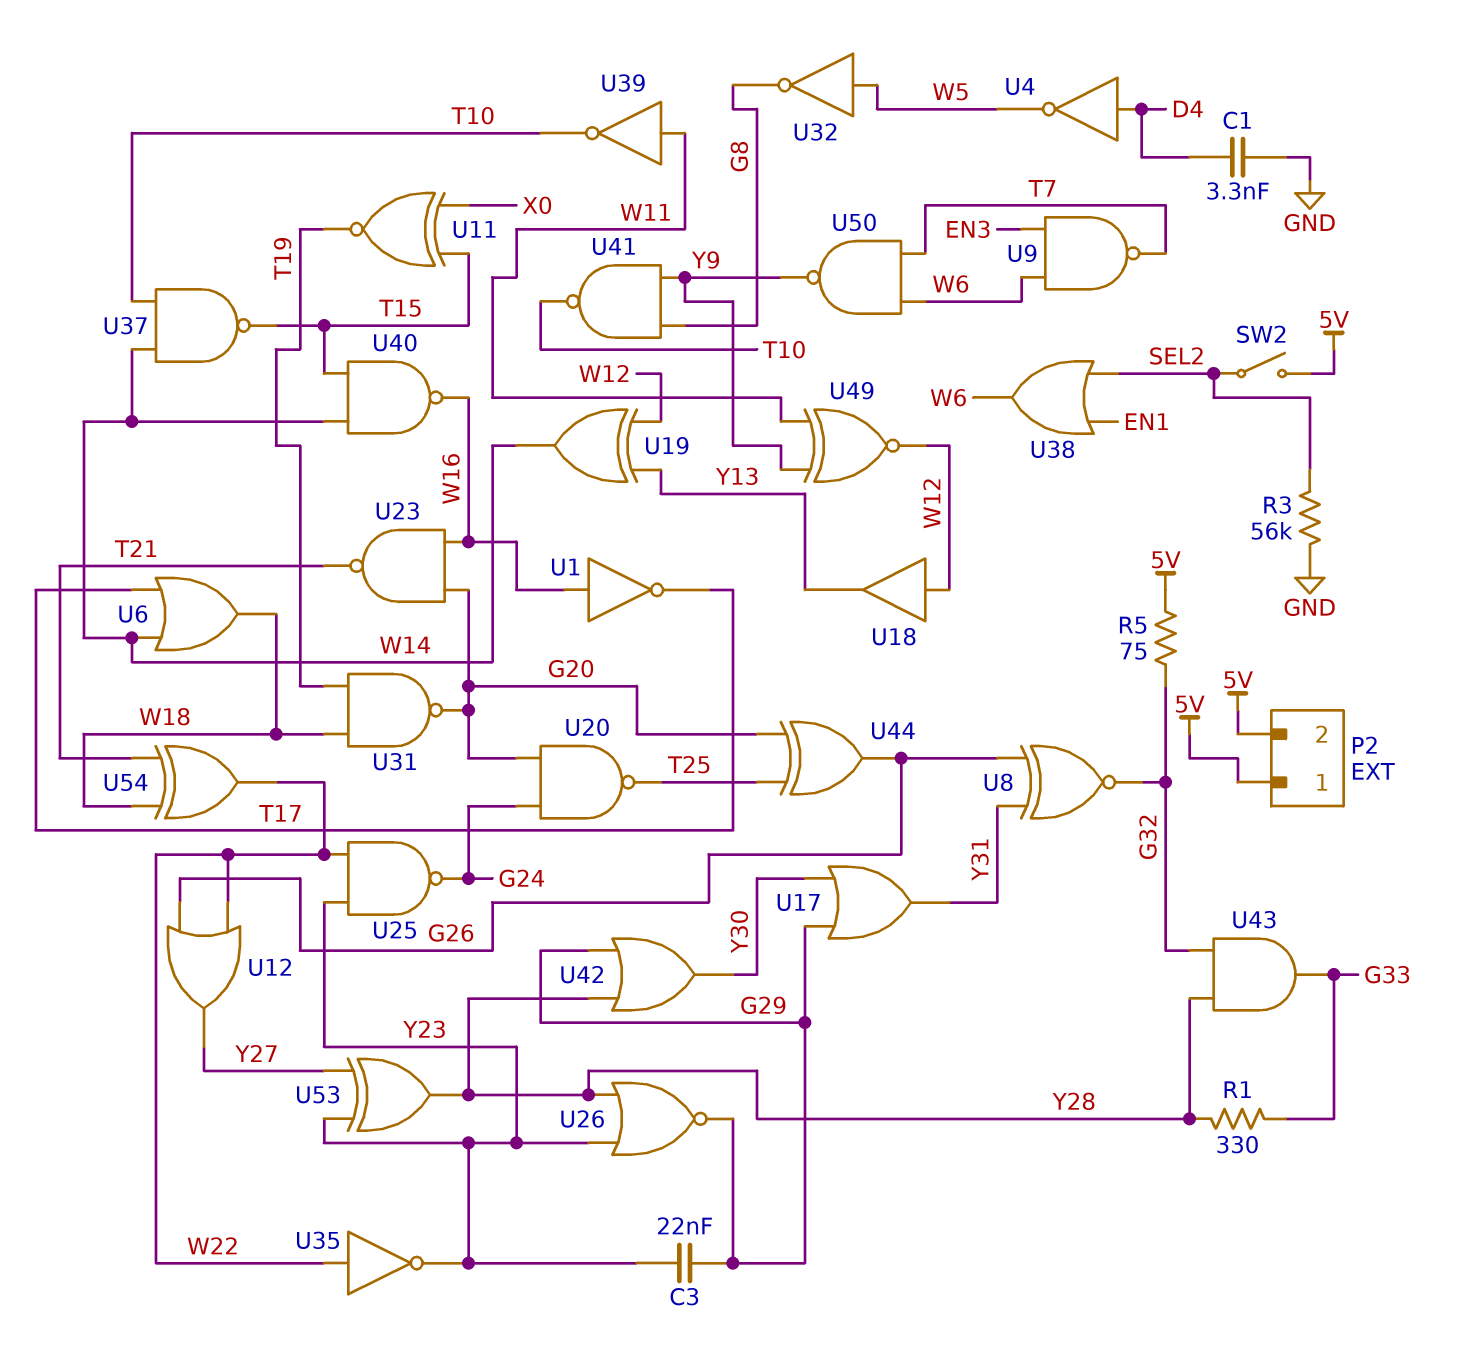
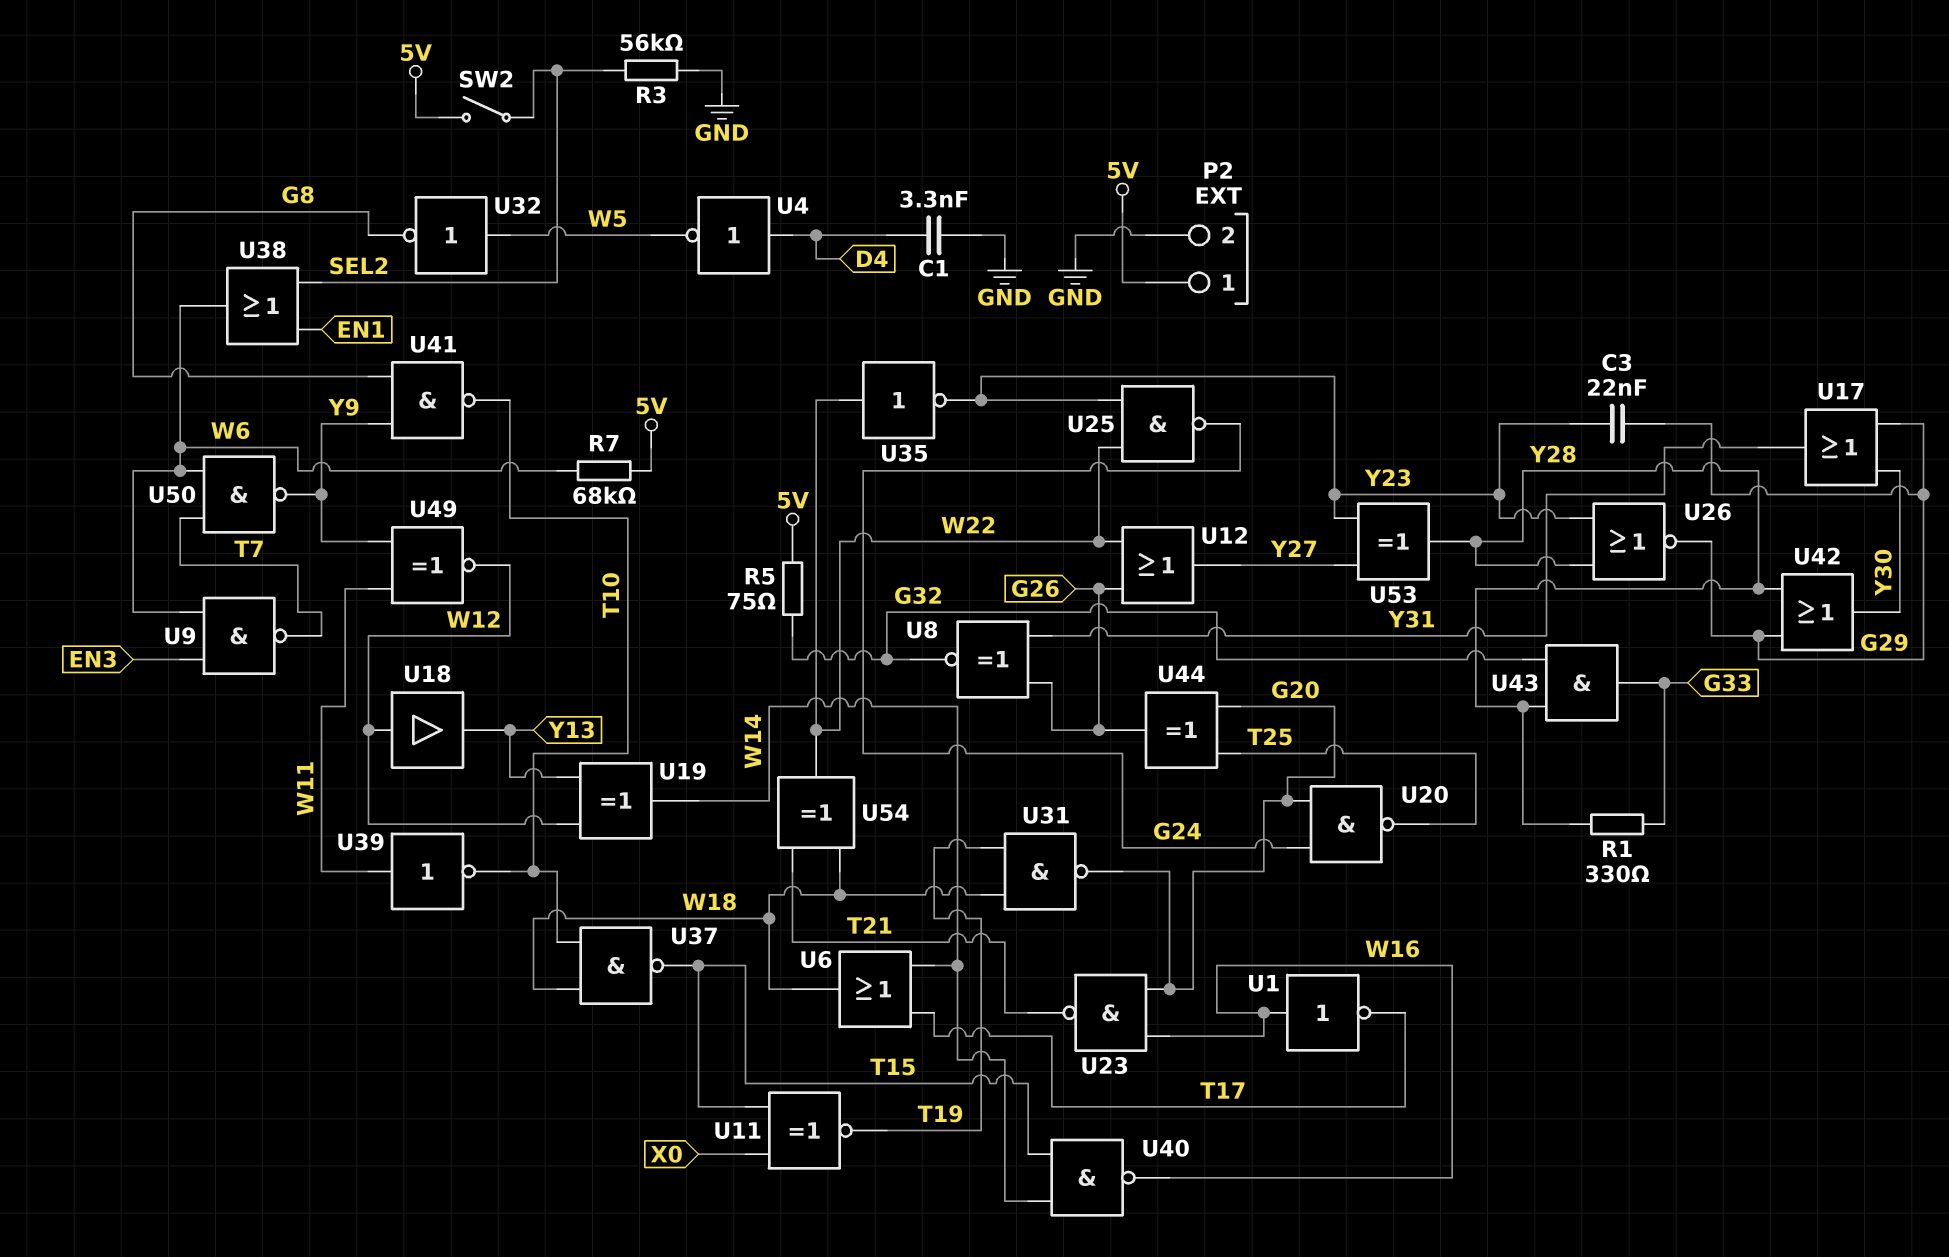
P2 pin 2: 5V -> GND
R7: none -> 68k (5V, W6)
U37: NAND (in T10, in W14, out T15) -> NAND (in T10, in W18, out T15)

